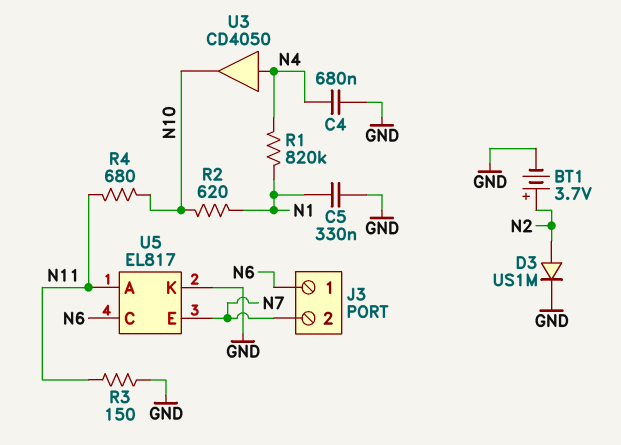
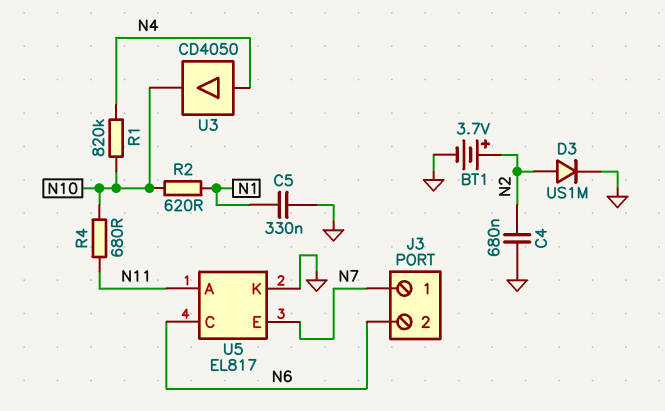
C4: 680nF (GND, N4) -> 680nF (GND, N2)
J3 pin 1: N6 -> N7
J3 pin 2: N7 -> N6
R1: 820k (N1, N4) -> 820k (N4, N10)
R3: 150 (GND, N11) -> none

